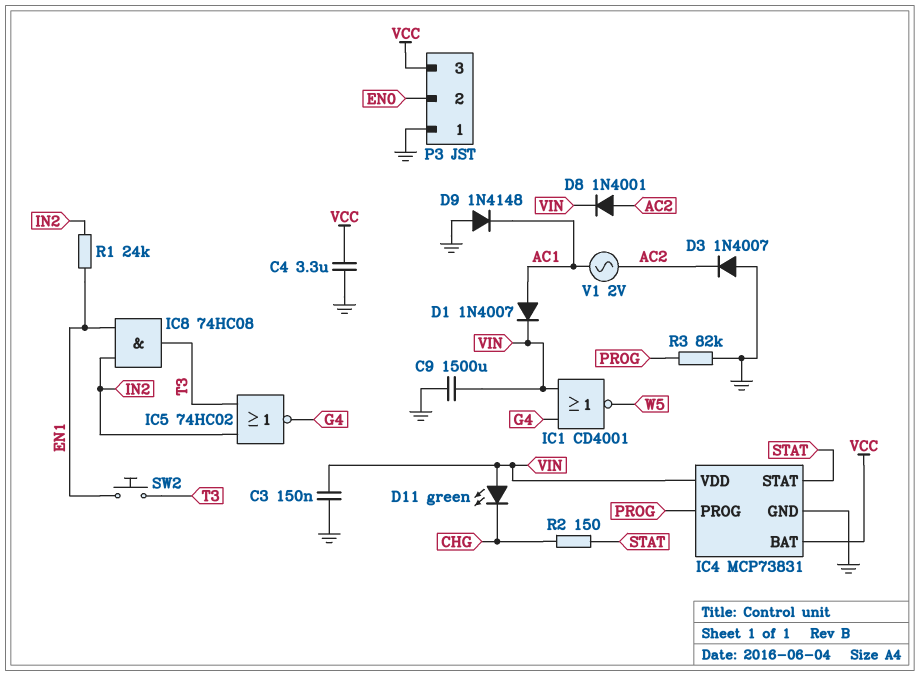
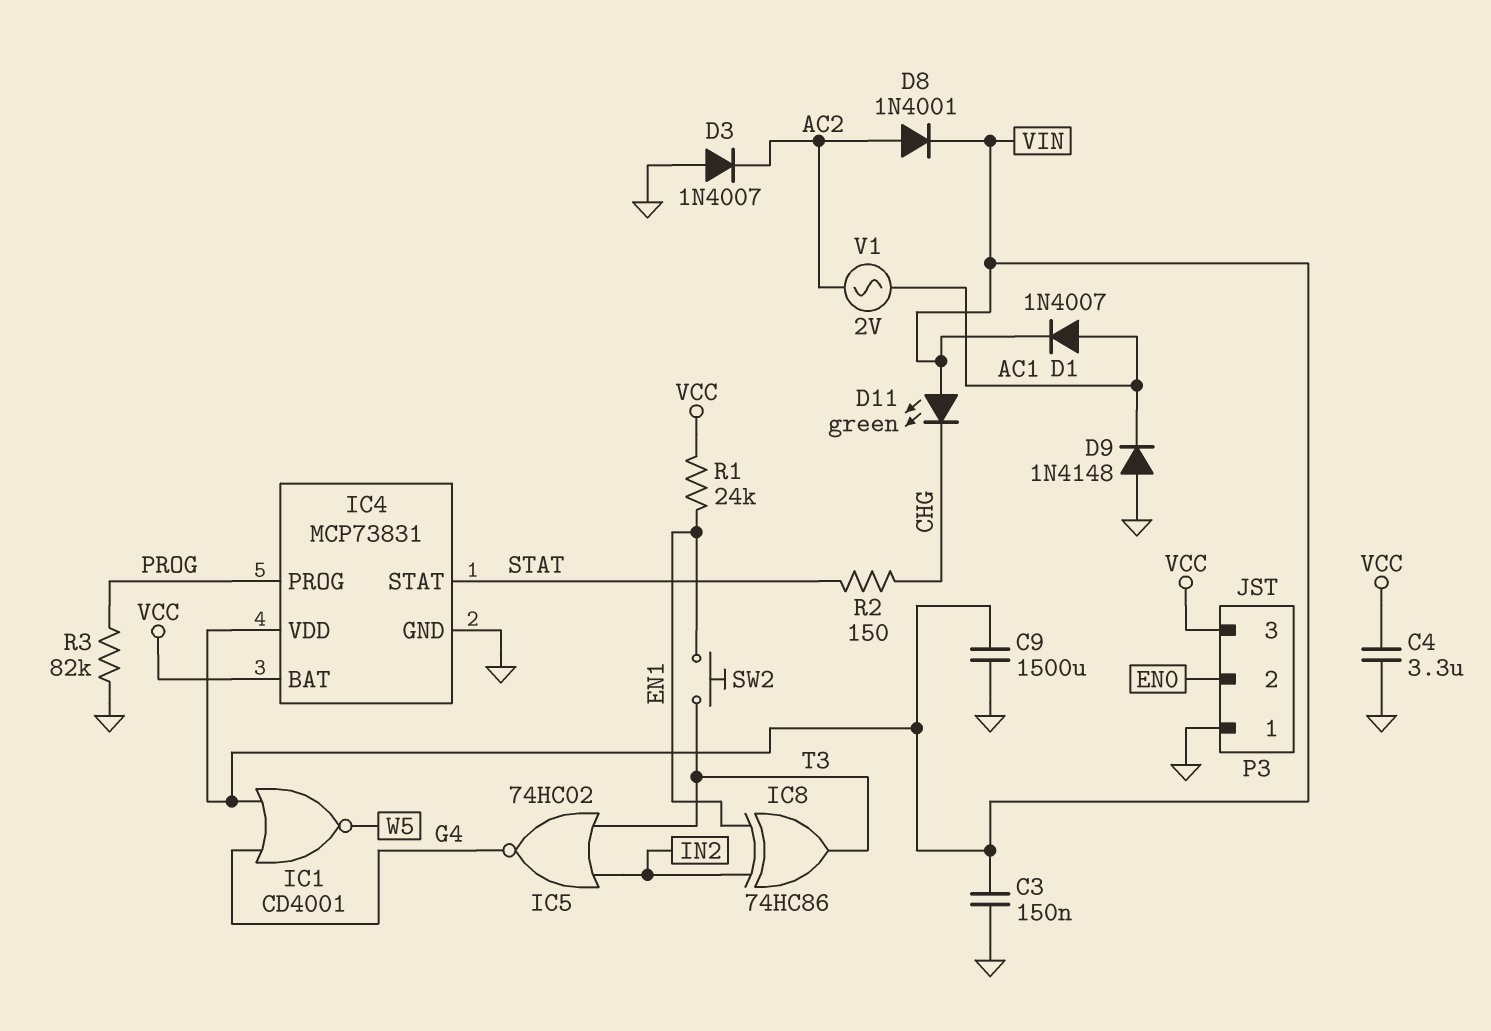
IC8: AND 74HC08 (in EN1, in IN2, out T3) -> XOR 74HC86 (in EN1, in IN2, out T3)
R1: 24k (EN1, IN2) -> 24k (EN1, VCC)

